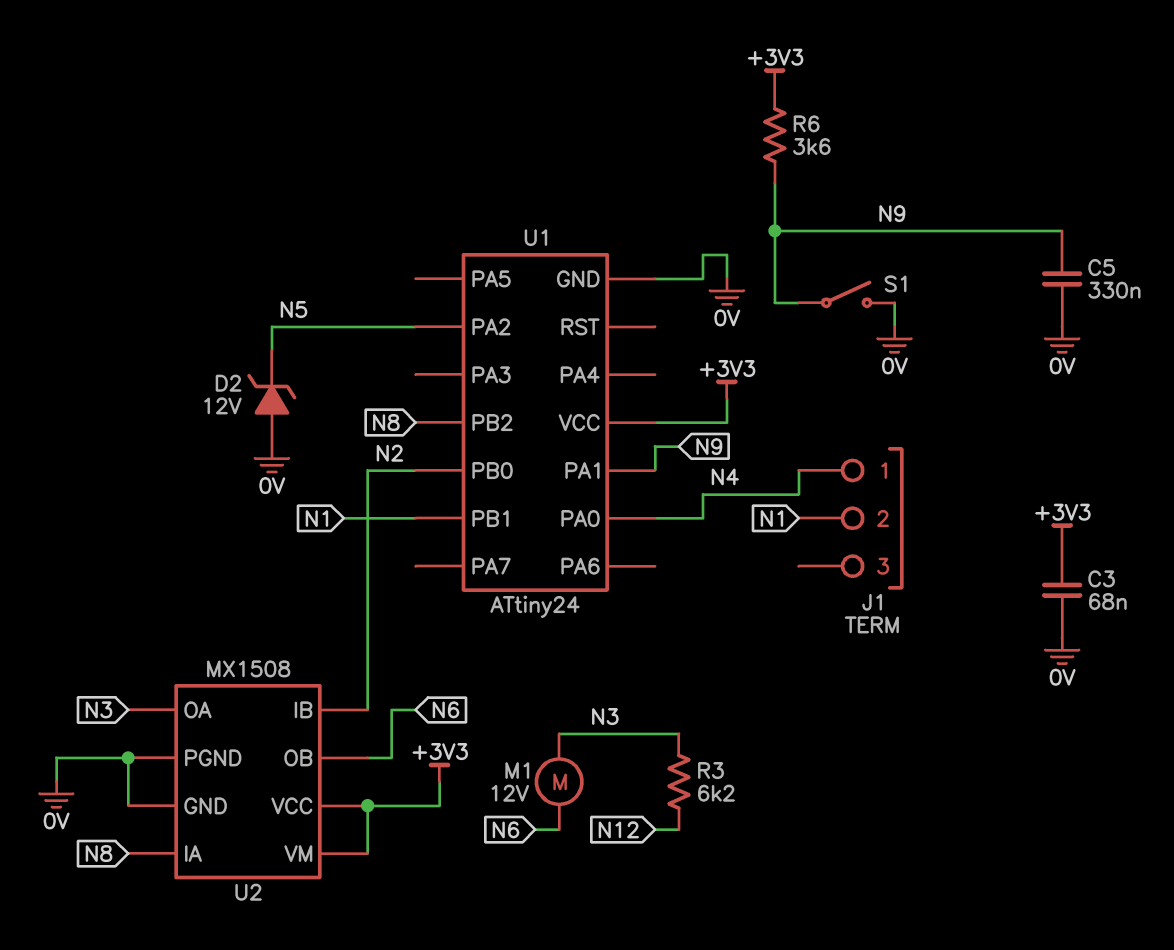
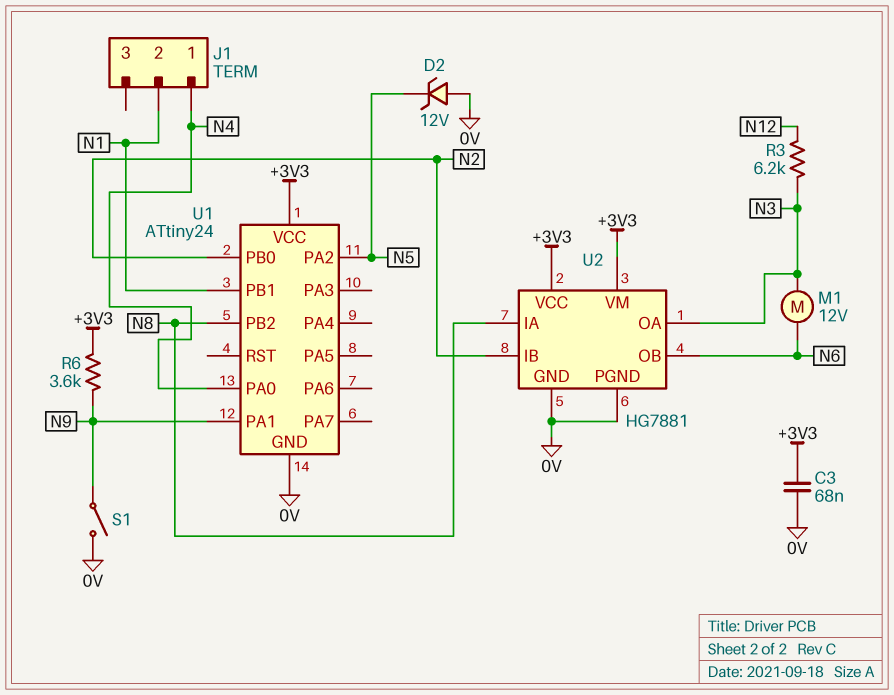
C5: 330nF (0V, N9) -> none
U2: MX1508 -> HG7881

